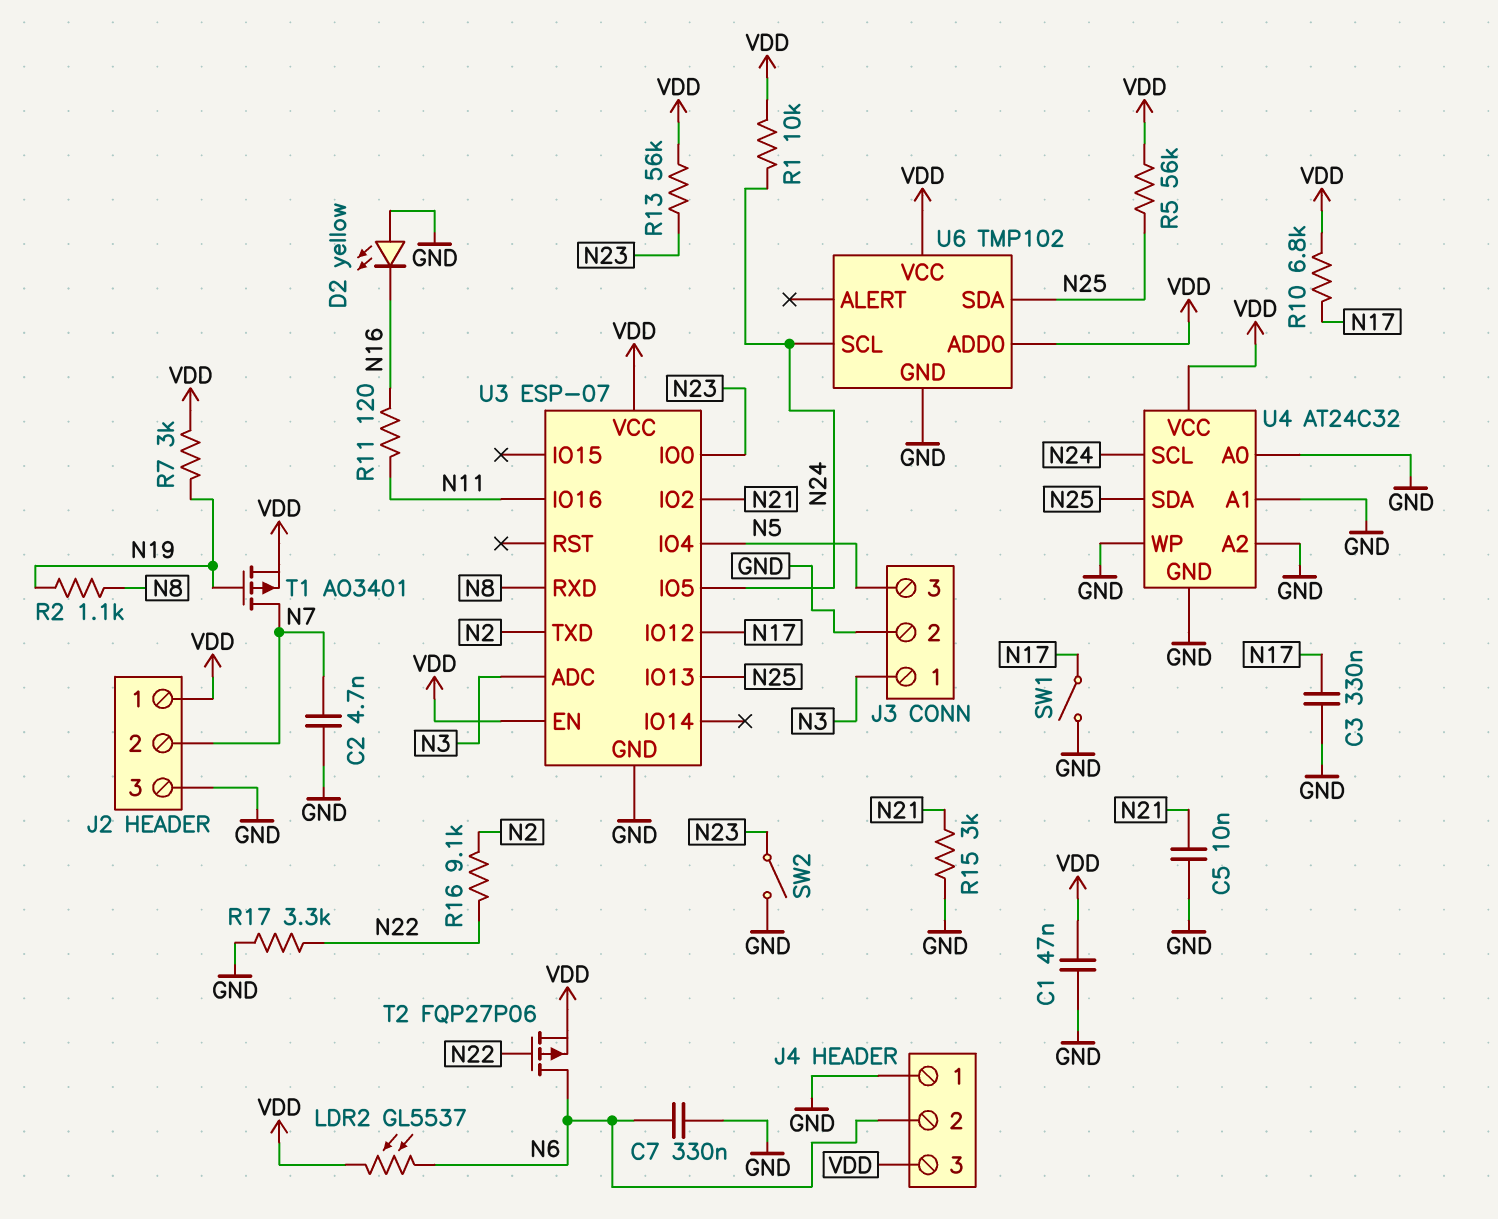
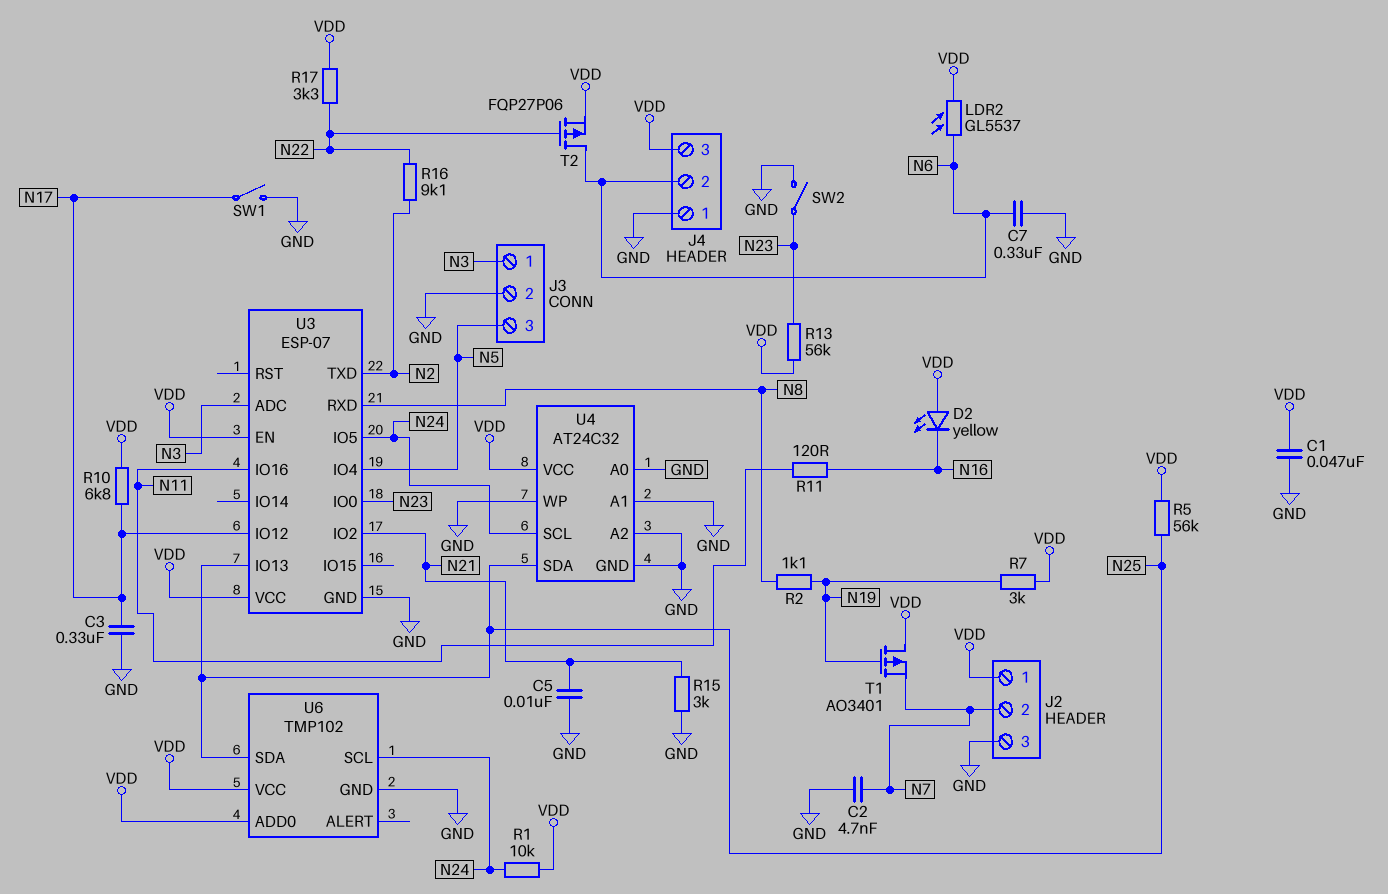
D2: LED yellow (A GND, K N16) -> LED yellow (A VDD, K N16)
R17: 3.3k (GND, N22) -> 3.3k (N22, VDD)
T1: PMOS AO3401 (G N19, D N7, S VDD) -> PMOS AO3401 (G N19, D VDD, S N7)

